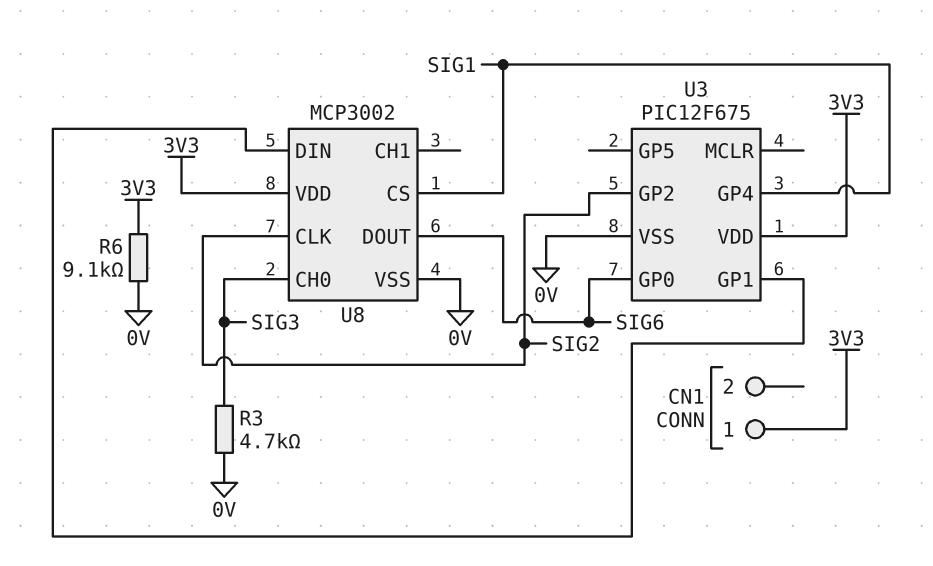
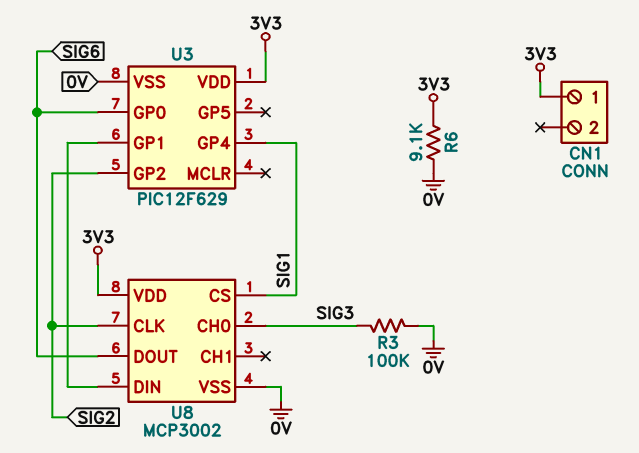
R3: 4.7k (0V, SIG3) -> 100k (0V, SIG3)
U3: PIC12F675 -> PIC12F629

